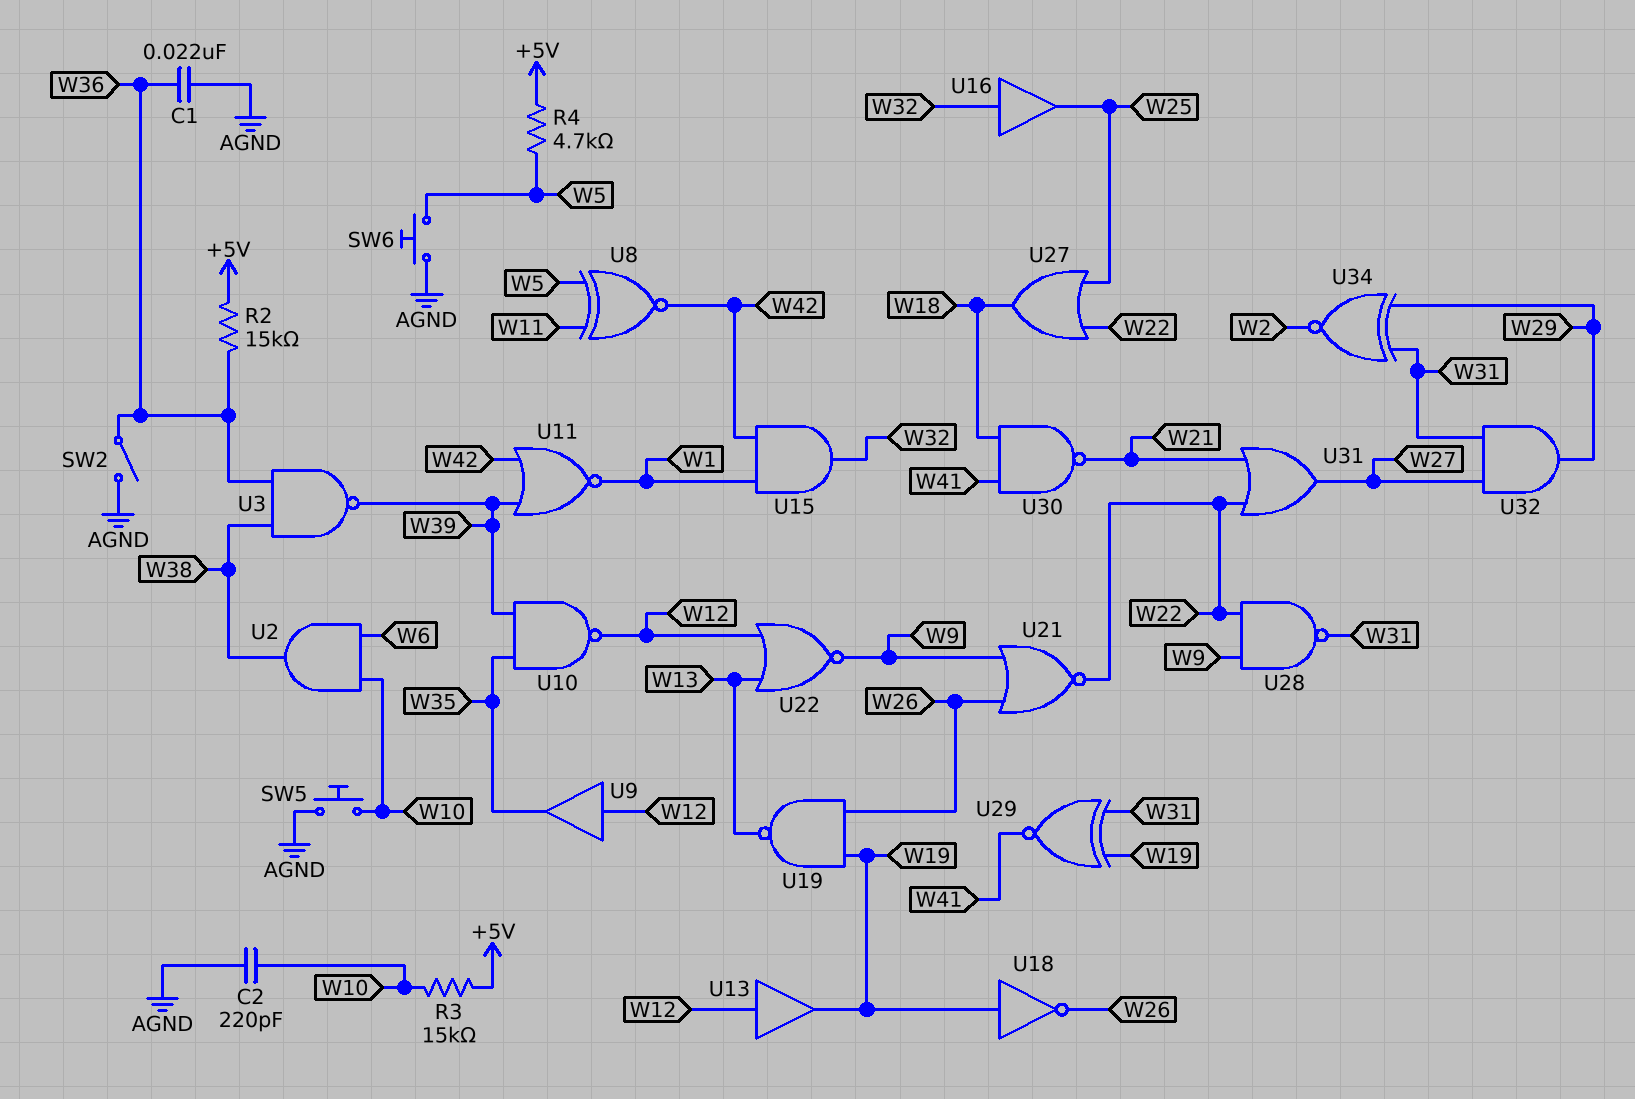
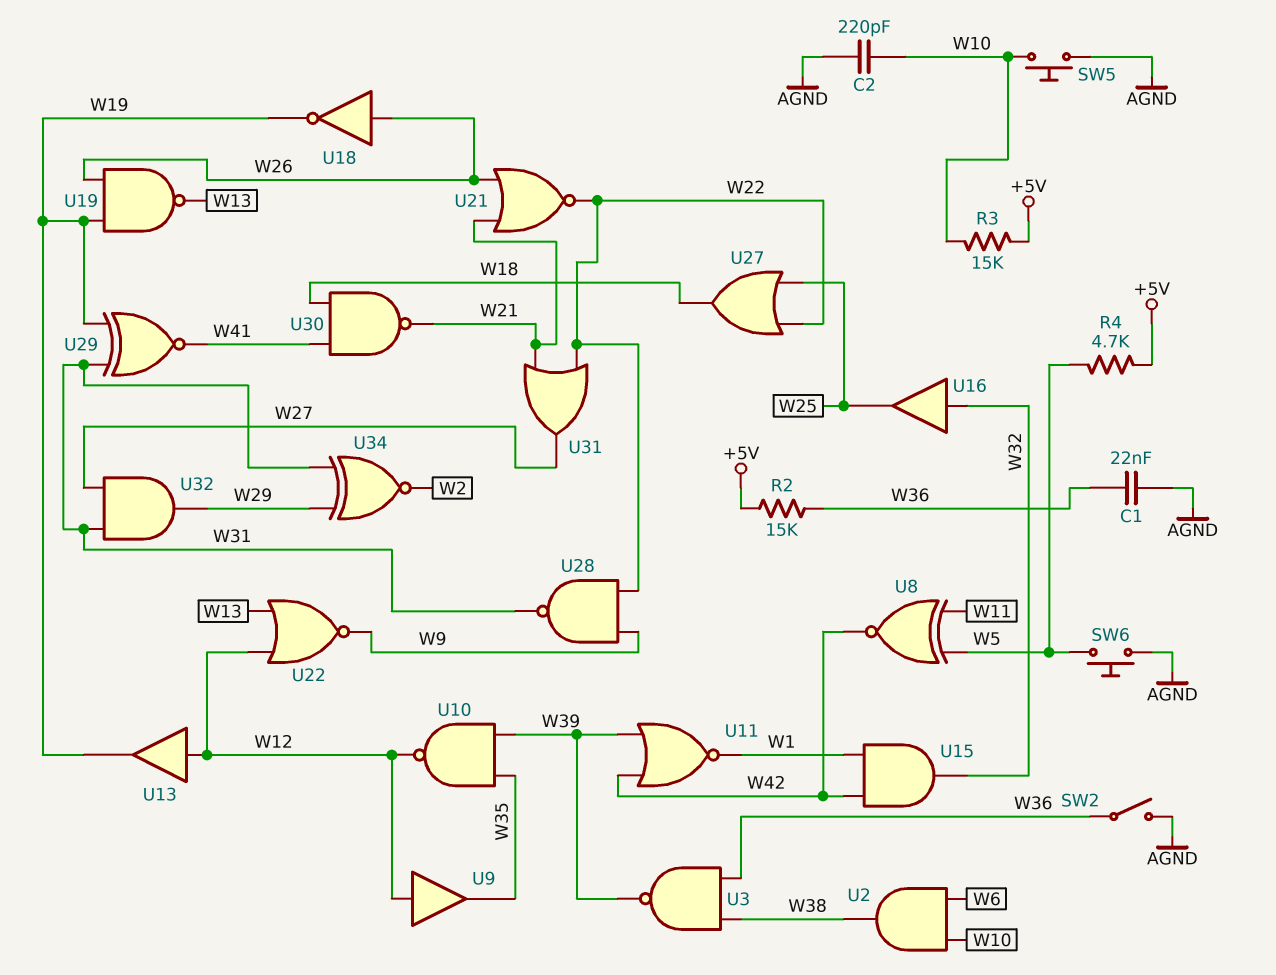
U18: NOT (in W19, out W26) -> NOT (in W26, out W19)
U21: NOR (in W9, in W26, out W22) -> NOR (in W21, in W26, out W22)

